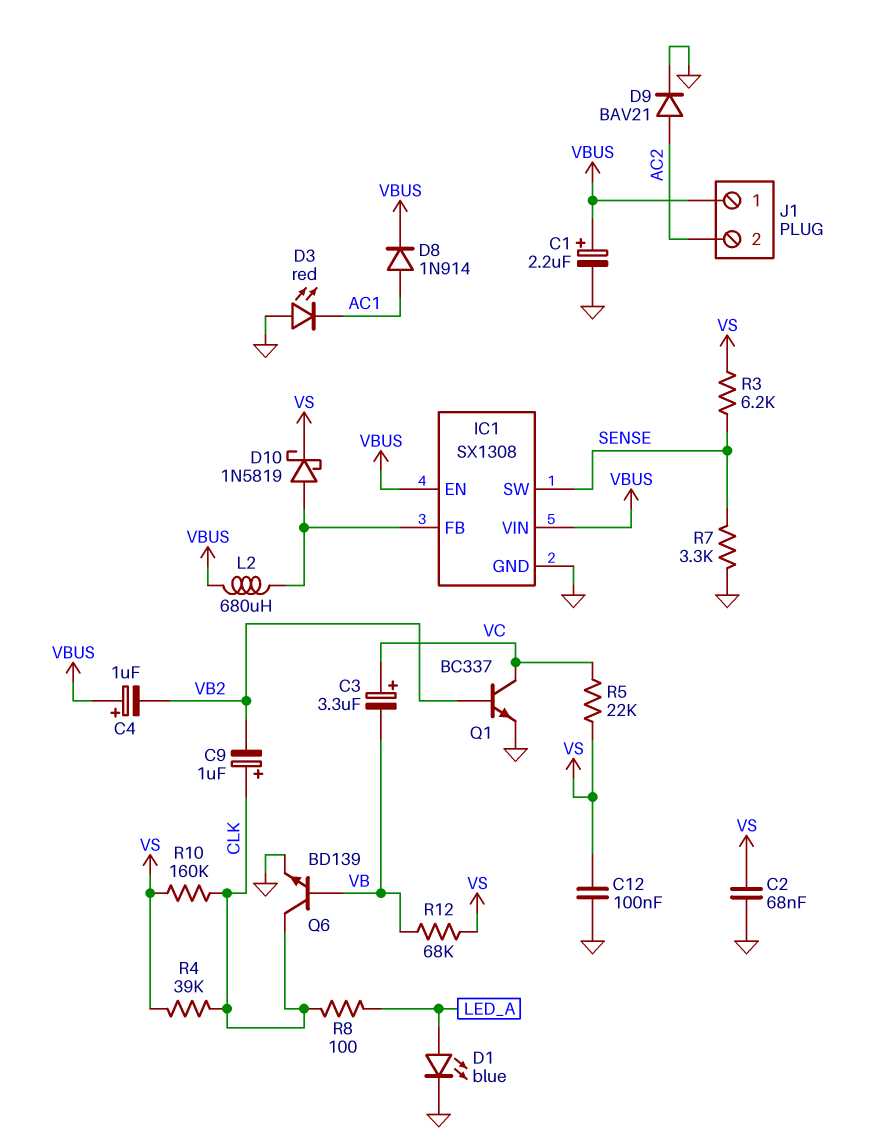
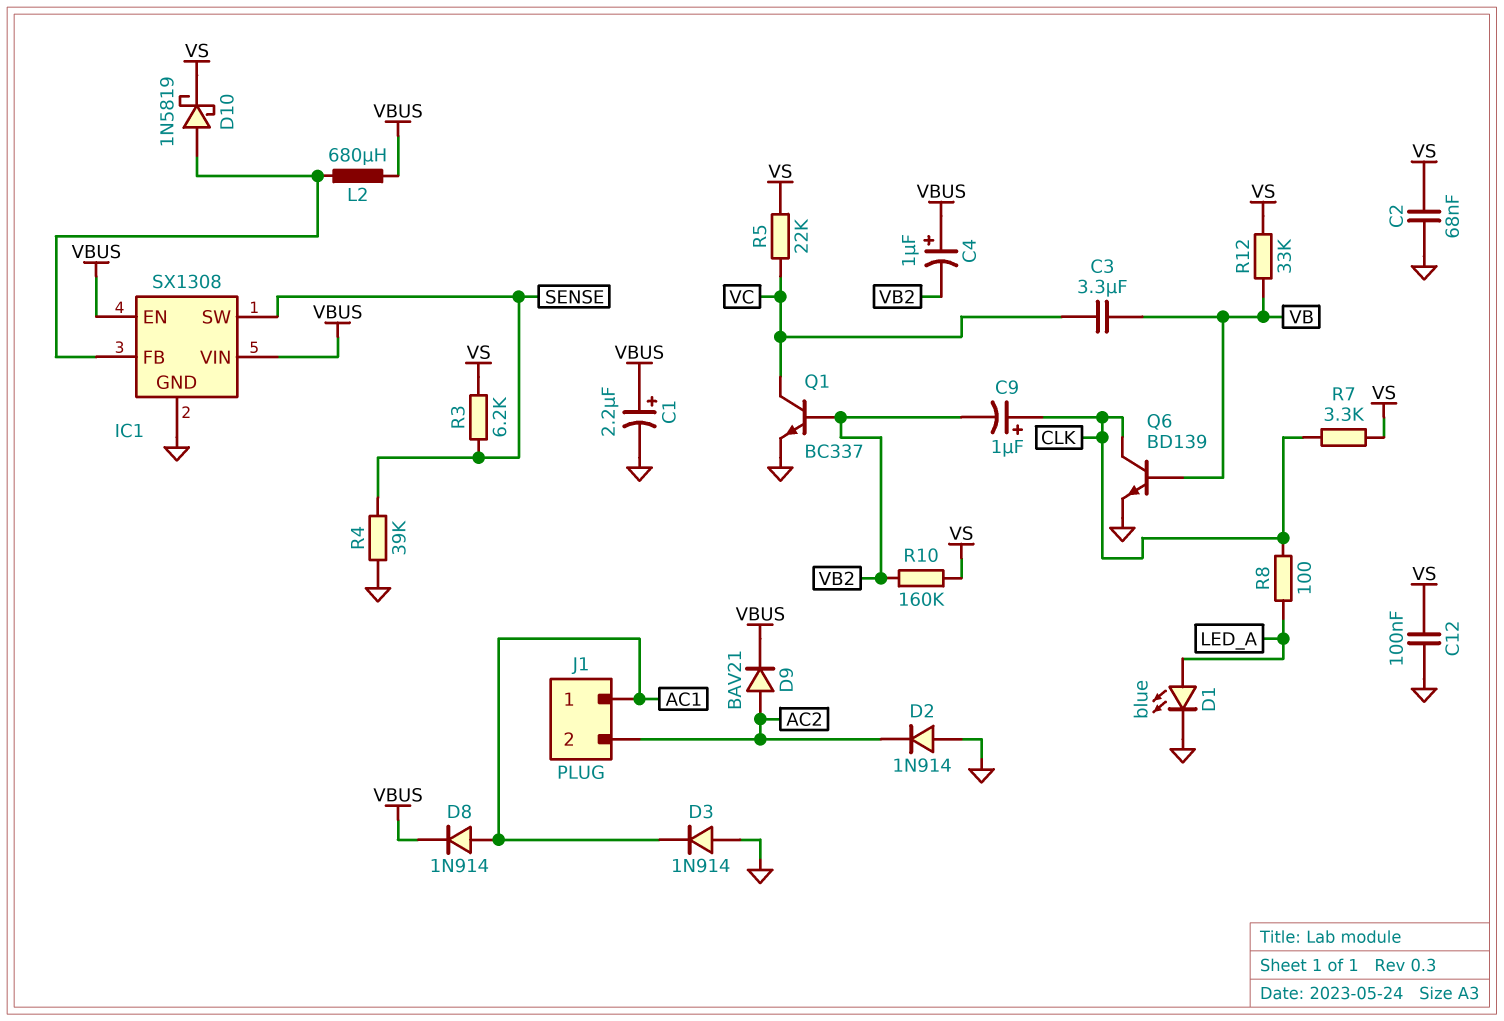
C3: 3.3uF (plus VC, minus VB) -> 3.3uF (VB, VC)
D2: none -> diode 1N914 (A GND, K AC2)
D3: LED red (A GND, K AC1) -> diode 1N914 (A GND, K AC1)
D9: diode BAV21 (A AC2, K GND) -> diode BAV21 (A AC2, K VBUS)
J1 pin 1: VBUS -> AC1
R4: 39k (CLK, VS) -> 39k (GND, SENSE)
R7: 3.3k (GND, SENSE) -> 3.3k (CLK, VS)
R10: 160k (CLK, VS) -> 160k (VB2, VS)
R12: 68k (VB, VS) -> 33k (VB, VS)

